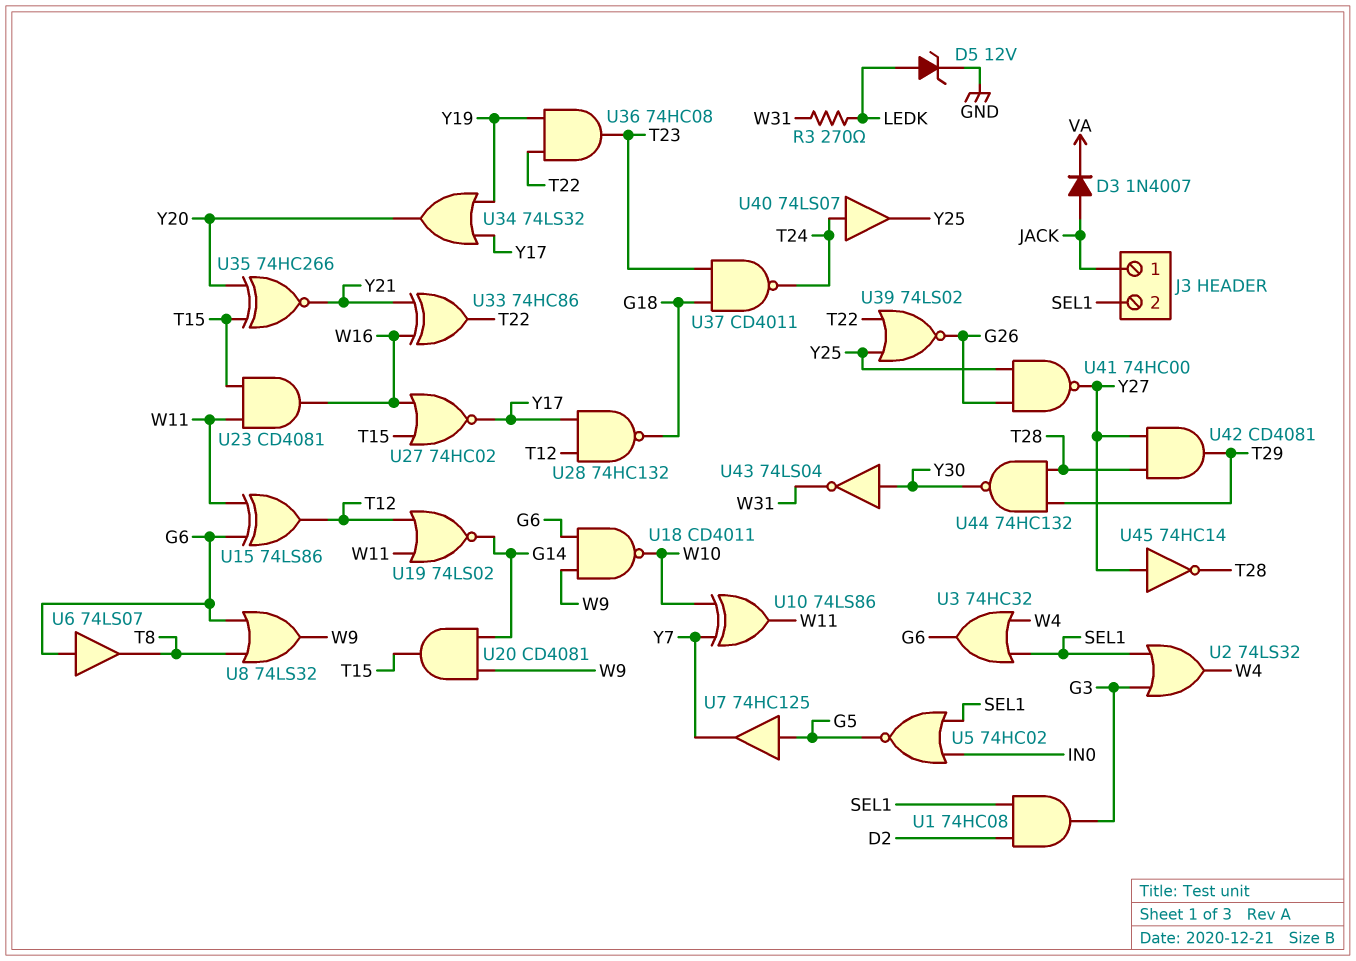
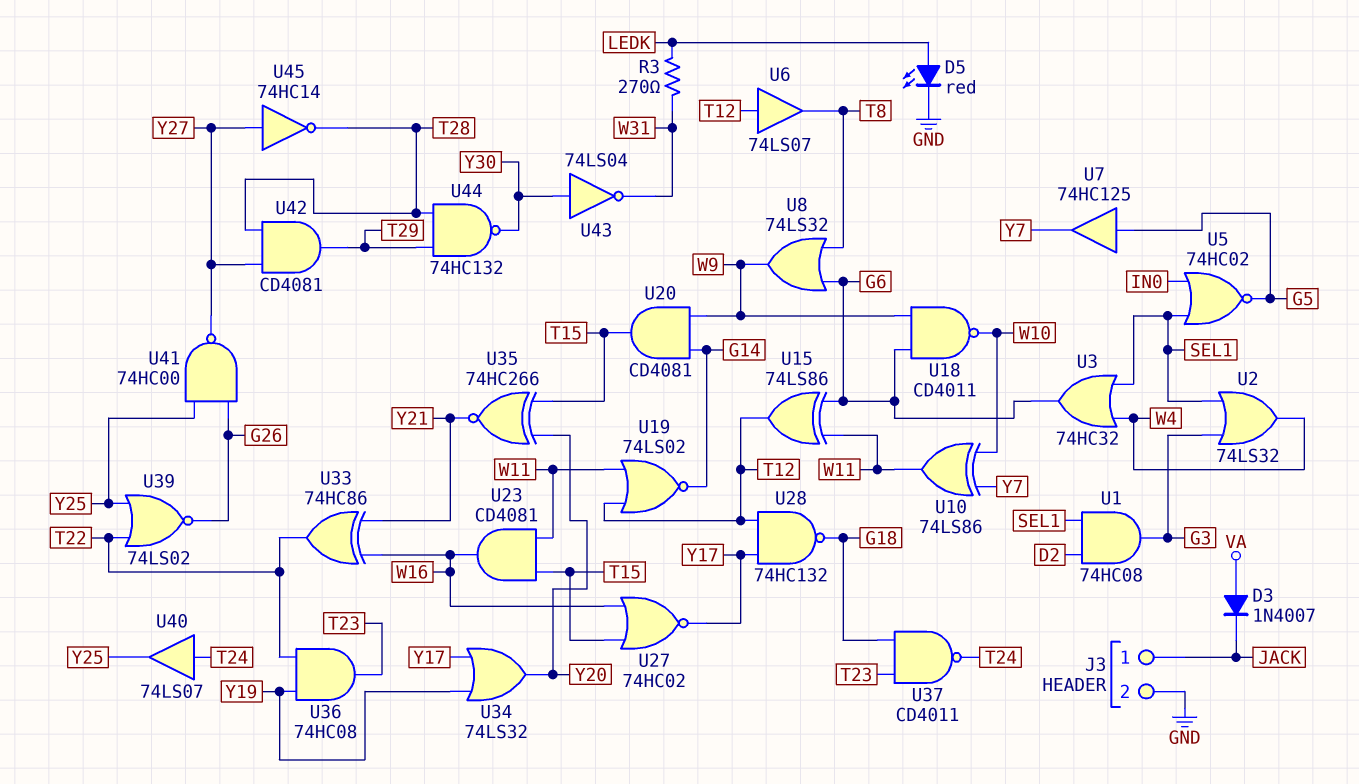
D3: diode 1N4007 (A JACK, K VA) -> diode 1N4007 (A VA, K JACK)
D5: zener 12V (A LEDK, K GND) -> LED red (A LEDK, K GND)
J3 pin 2: SEL1 -> GND
U6: buffer 74LS07 (in G6, out T8) -> buffer 74LS07 (in T12, out T8)

